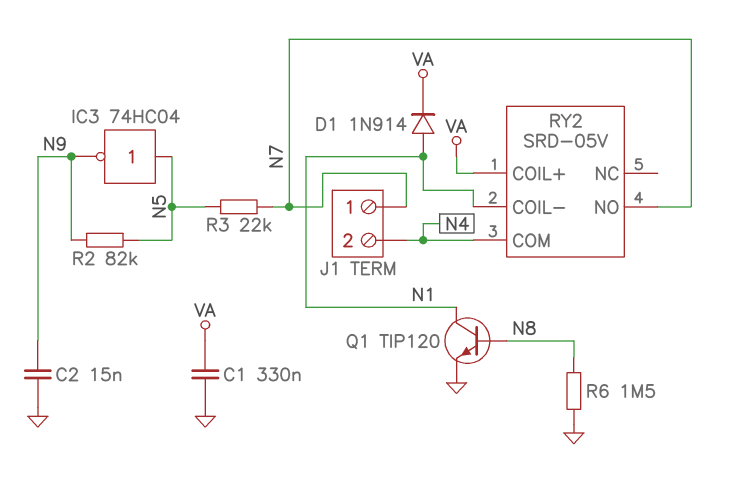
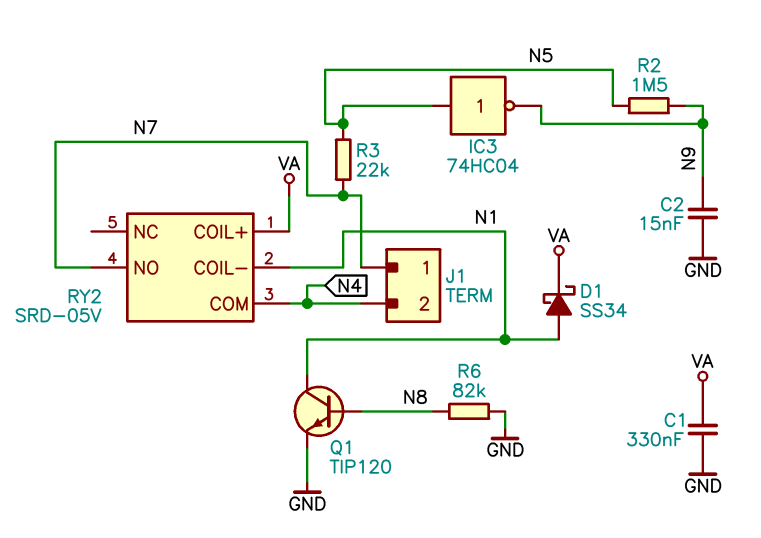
D1: diode 1N914 (A N1, K VA) -> schottky SS34 (A N1, K VA)
R2: 82k (N5, N9) -> 1.5M (N5, N9)
R6: 1.5M (GND, N8) -> 82k (GND, N8)

